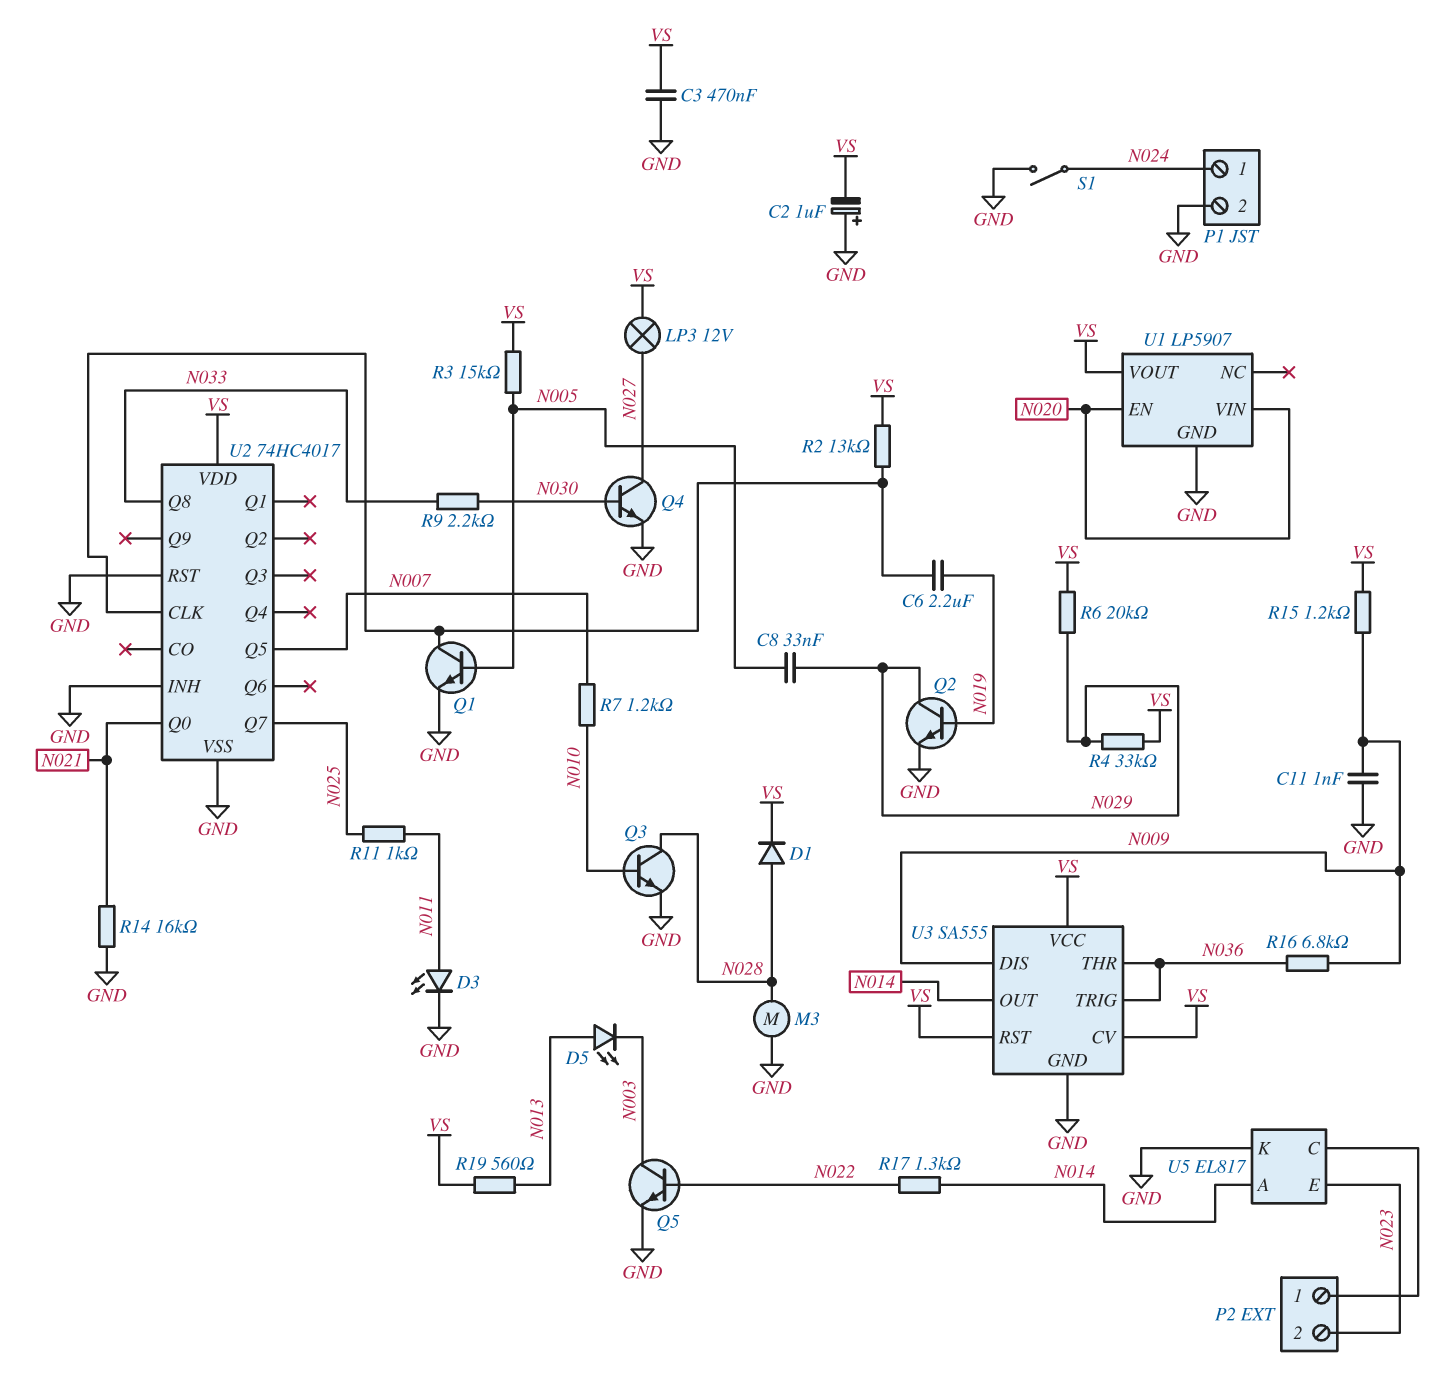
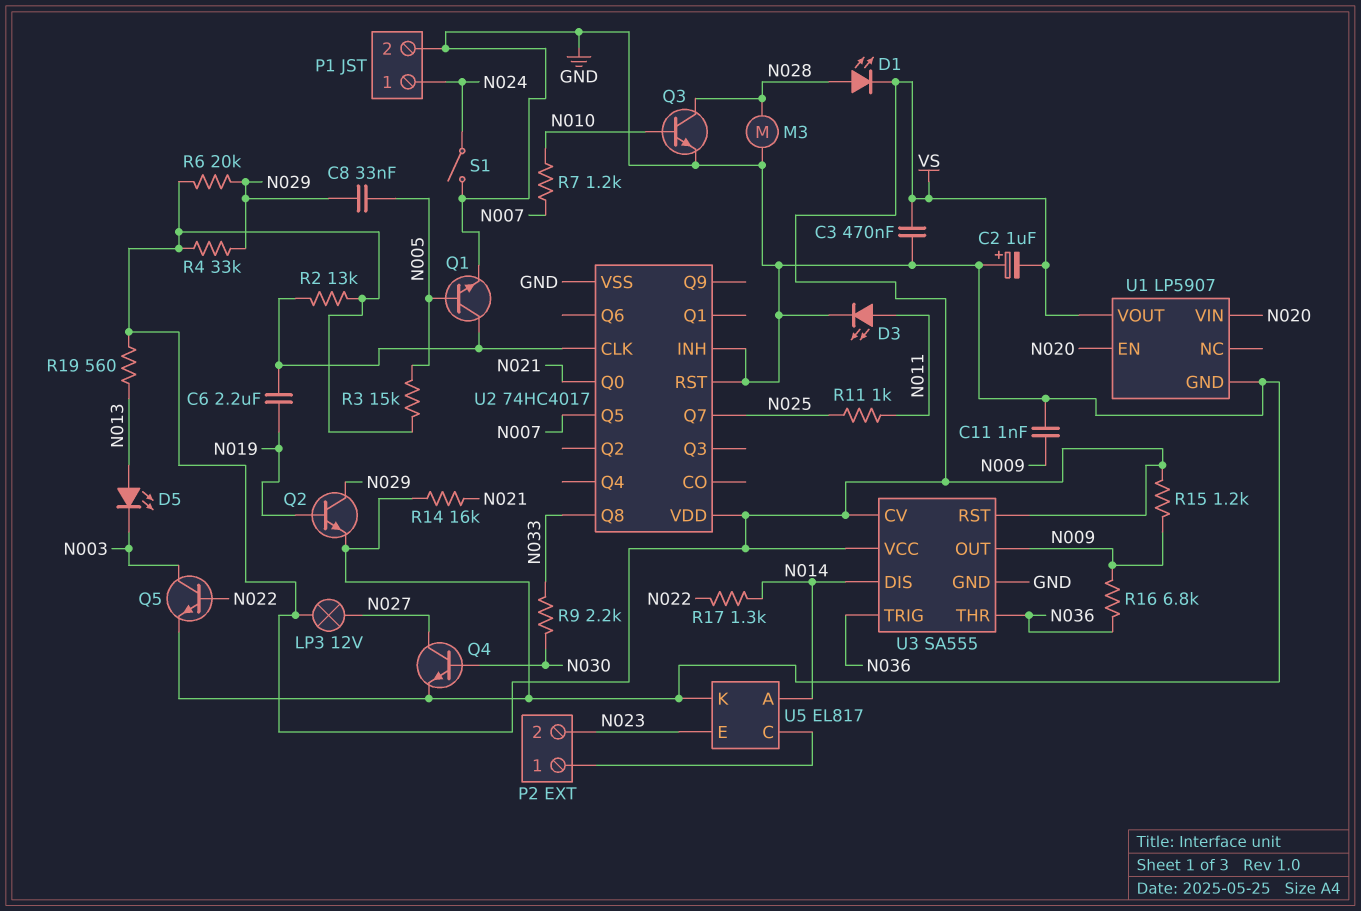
D1: diode (A N028, K VS) -> LED (A N028, K VS)
U3 pin DIS: N009 -> N014
U3 pin OUT: N014 -> N009

